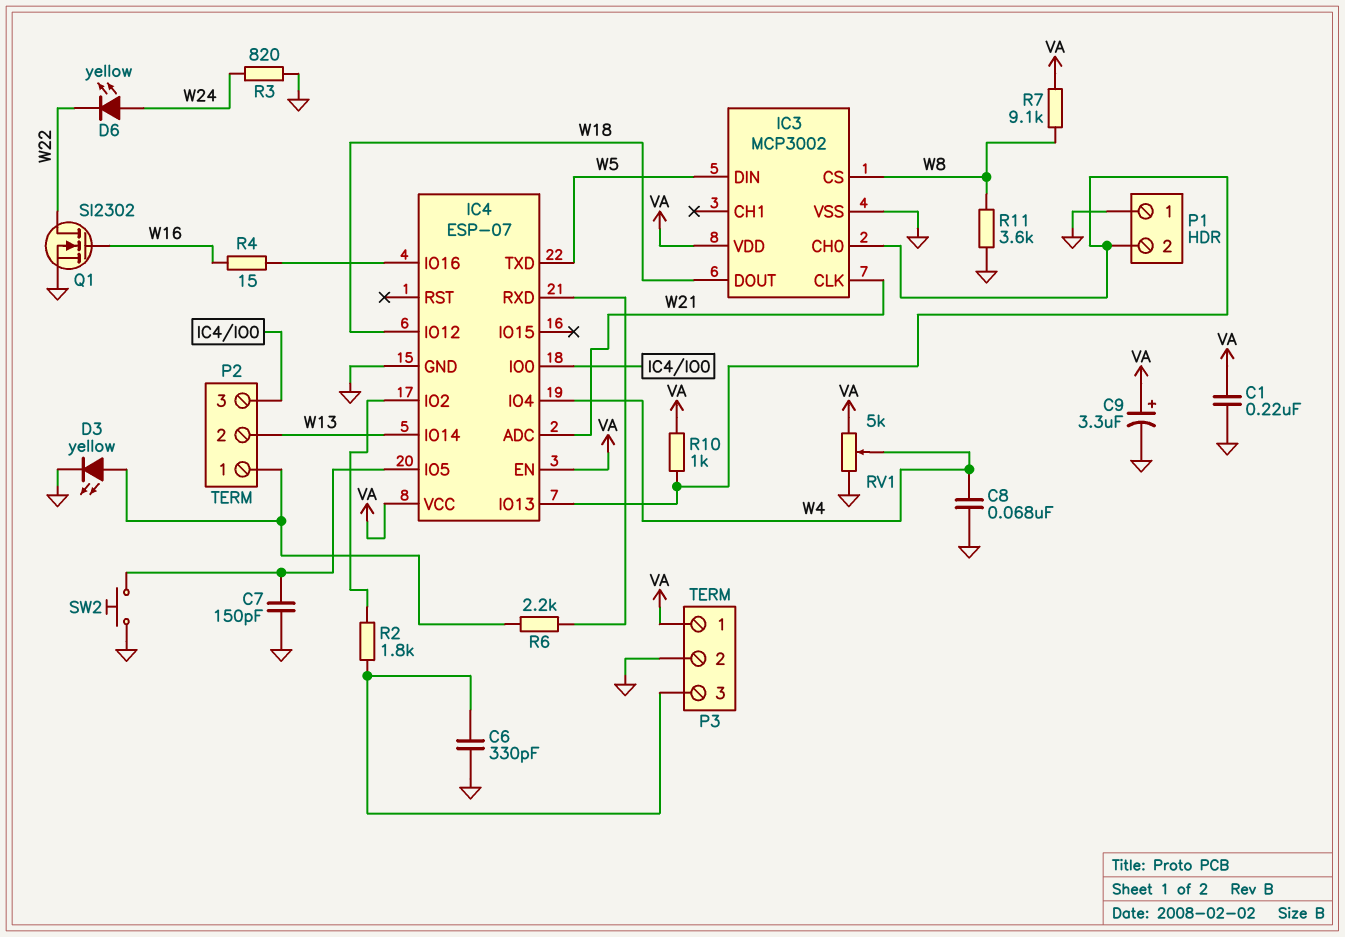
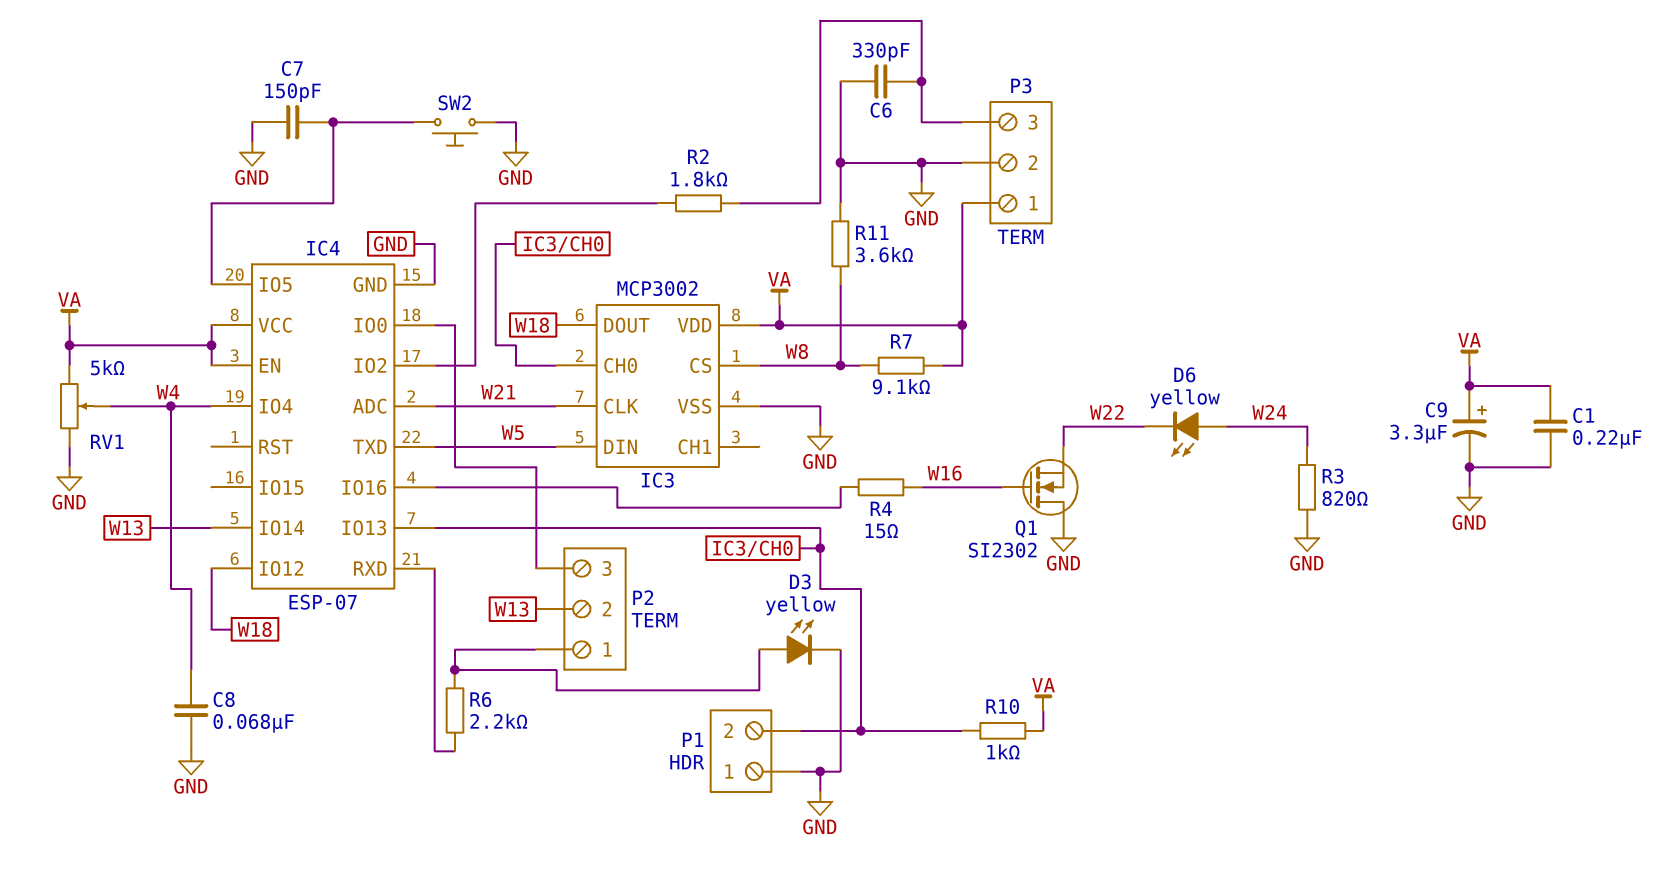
Q1: NMOS SI2302 (G W16, D W22, S GND) -> NMOS SI2302 (G W16, D GND, S W22)

